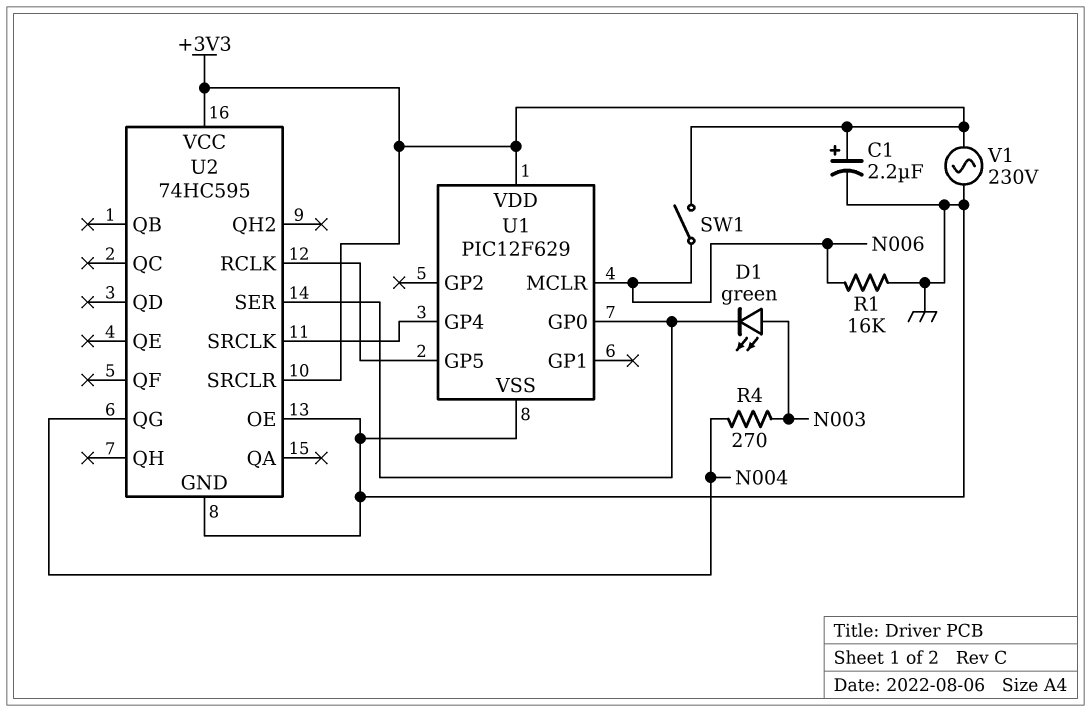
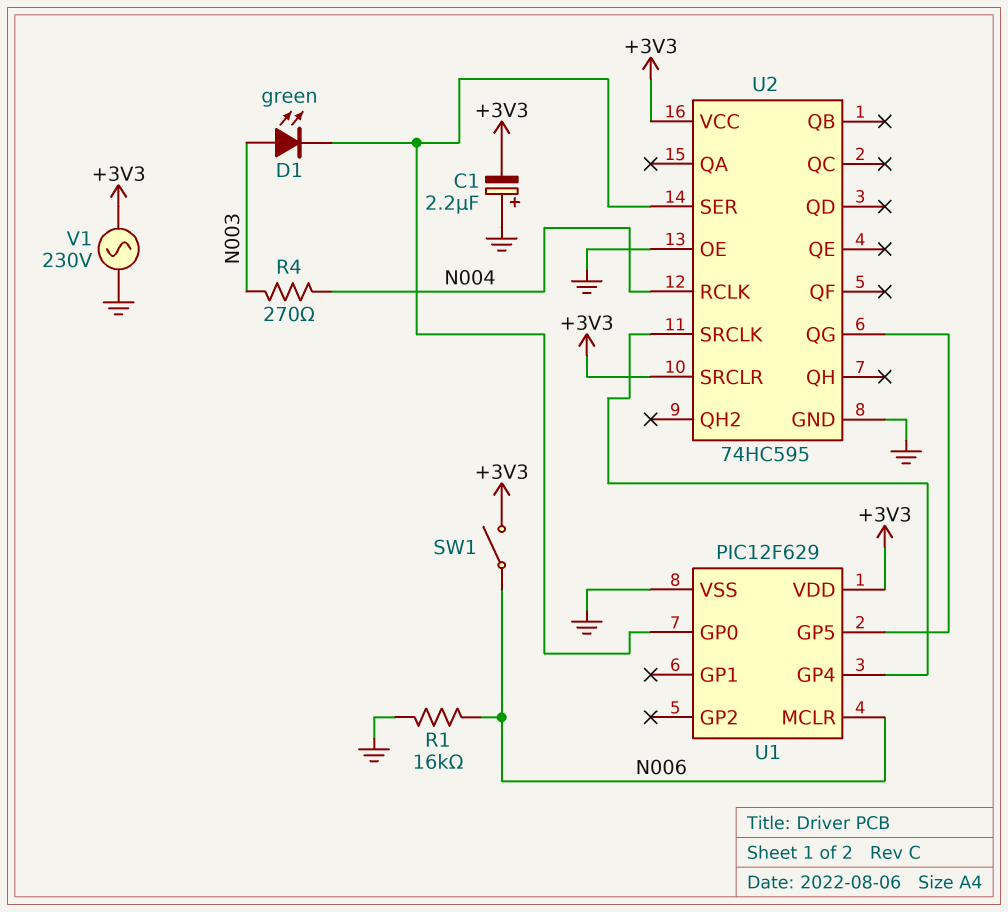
C1: 2.2uF (plus +3V3, minus GND) -> 2.2uF (plus GND, minus +3V3)
U2 pin QG: N004 -> U1/GP5
U2 pin RCLK: U1/GP5 -> N004

